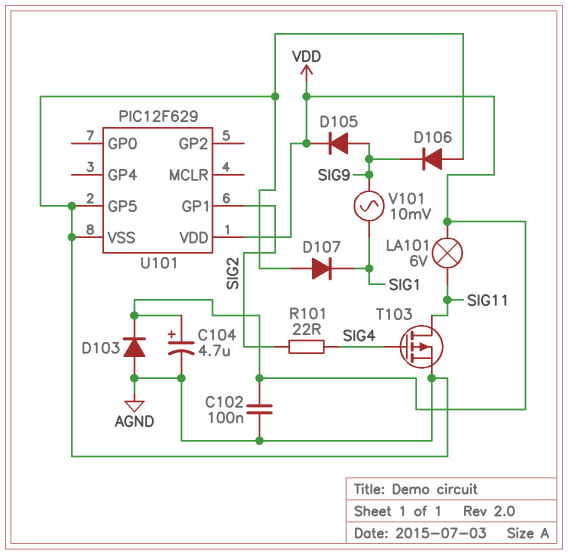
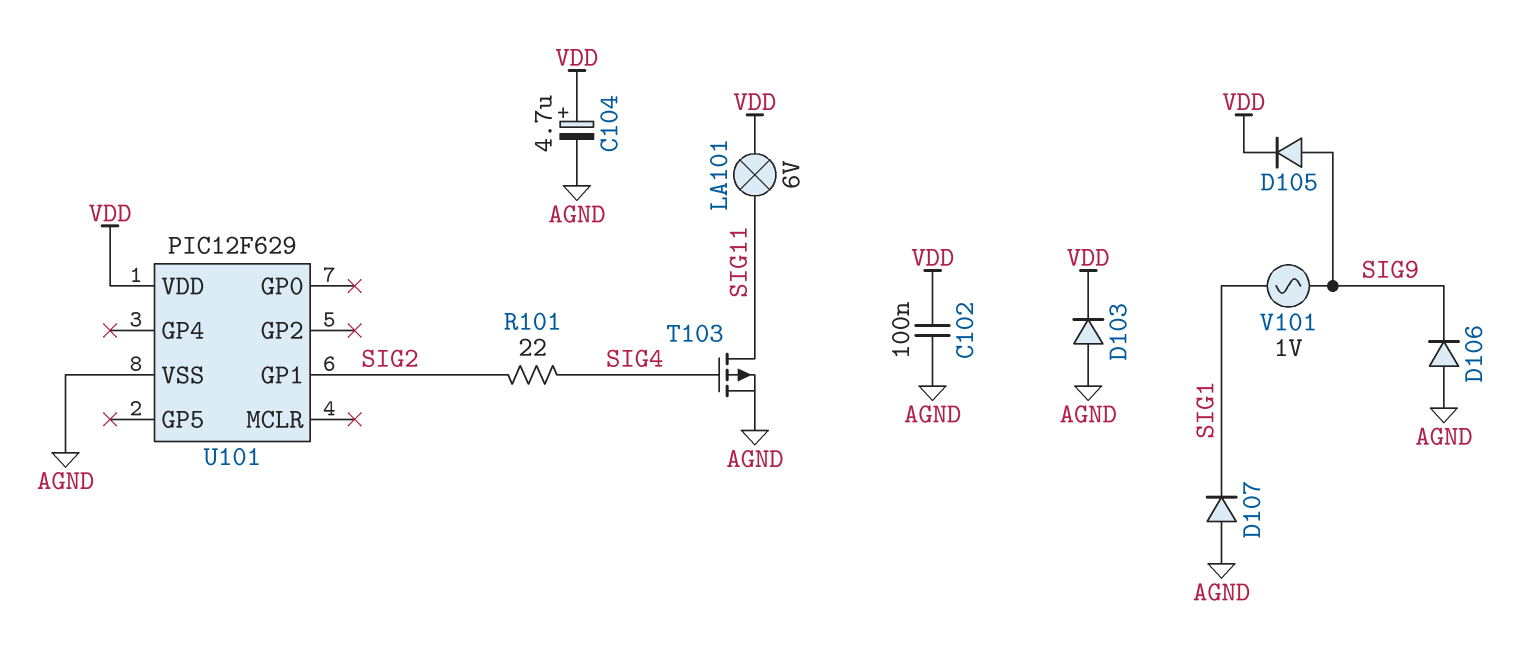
U101 pin GP5: AGND -> none
V101: AC 10mV (SIG1, SIG9) -> AC 1V (SIG1, SIG9)

